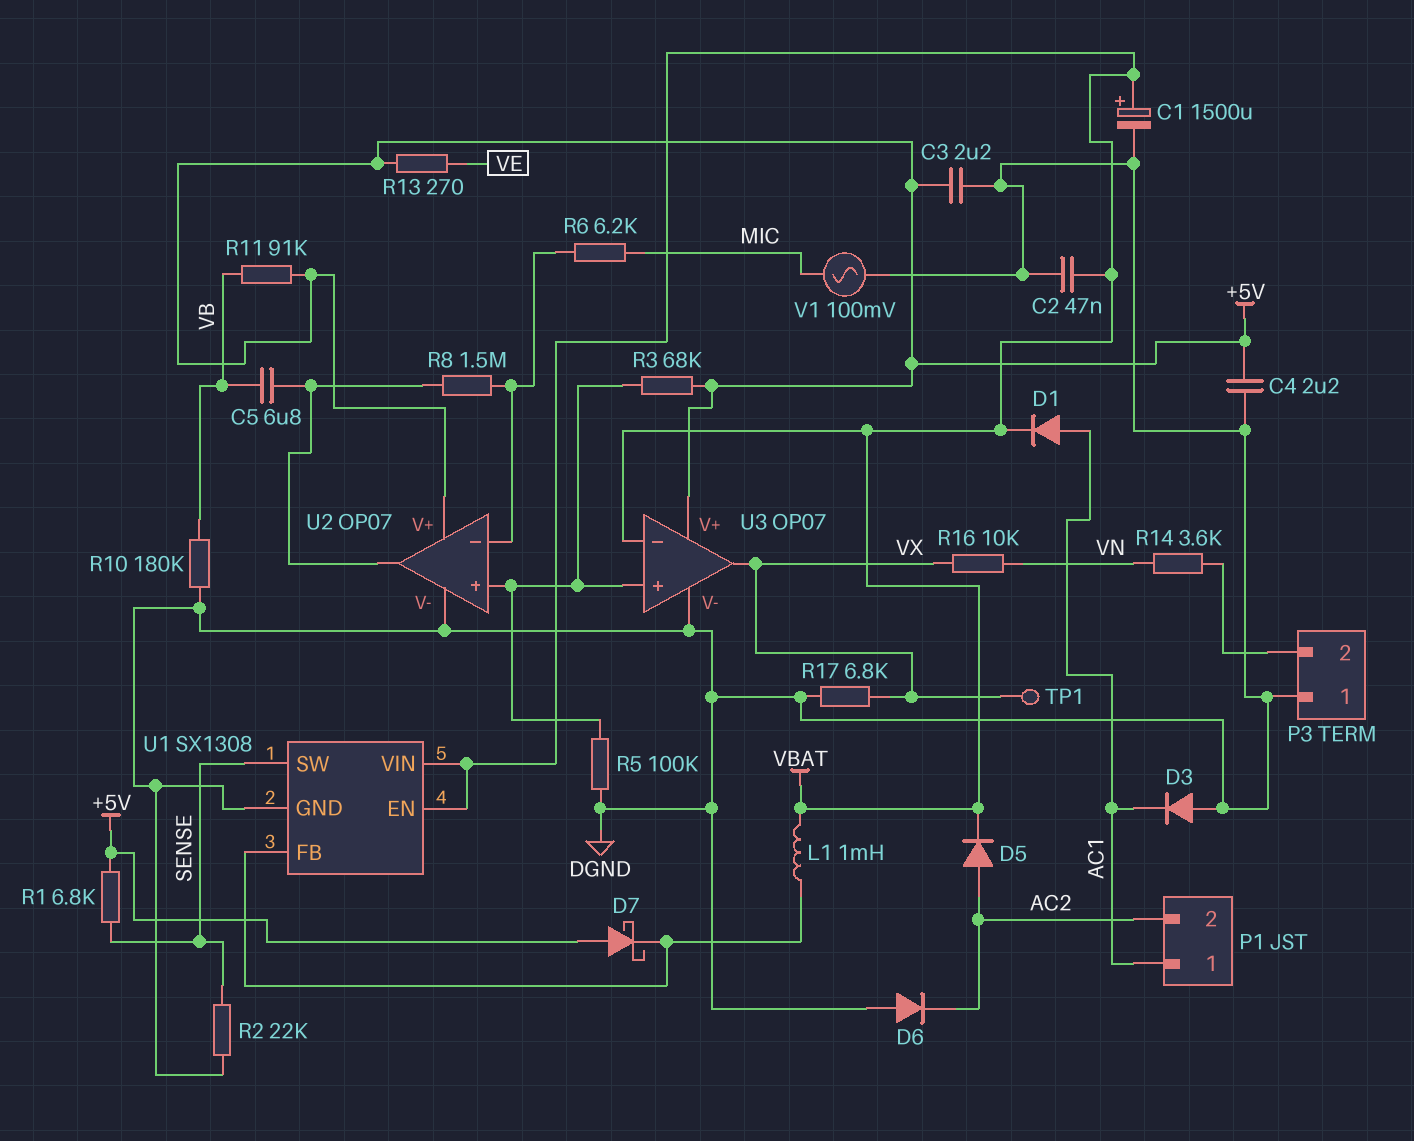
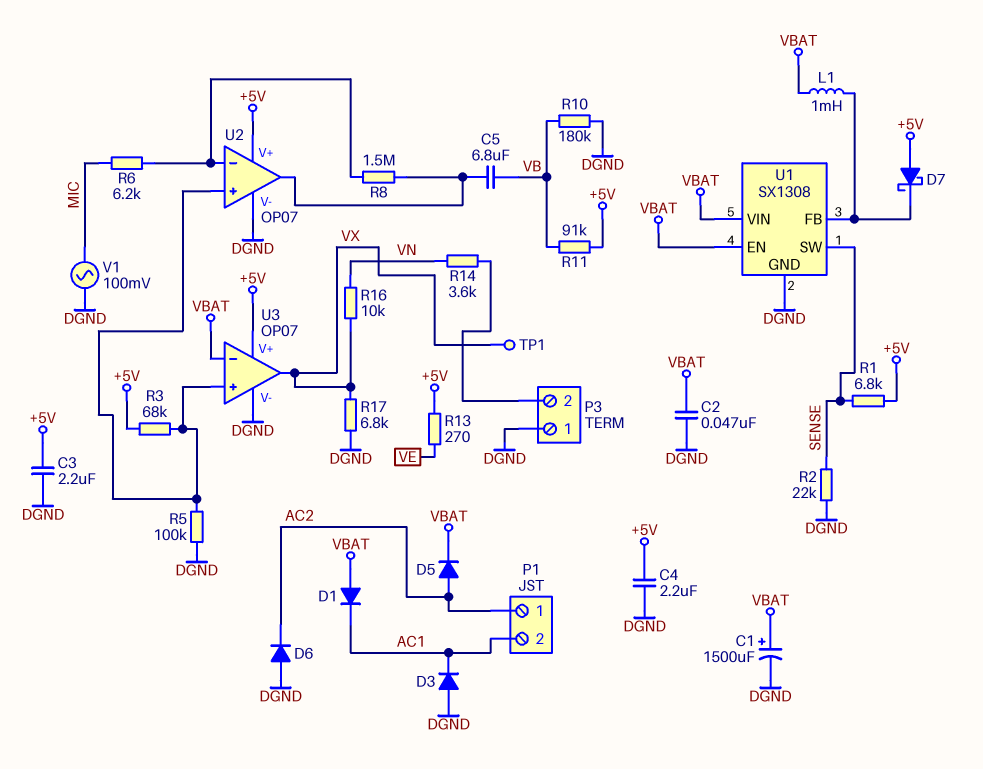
D1: diode (A AC1, K VBAT) -> diode (A VBAT, K AC1)
P1 pin 1: AC1 -> AC2
P1 pin 2: AC2 -> AC1

